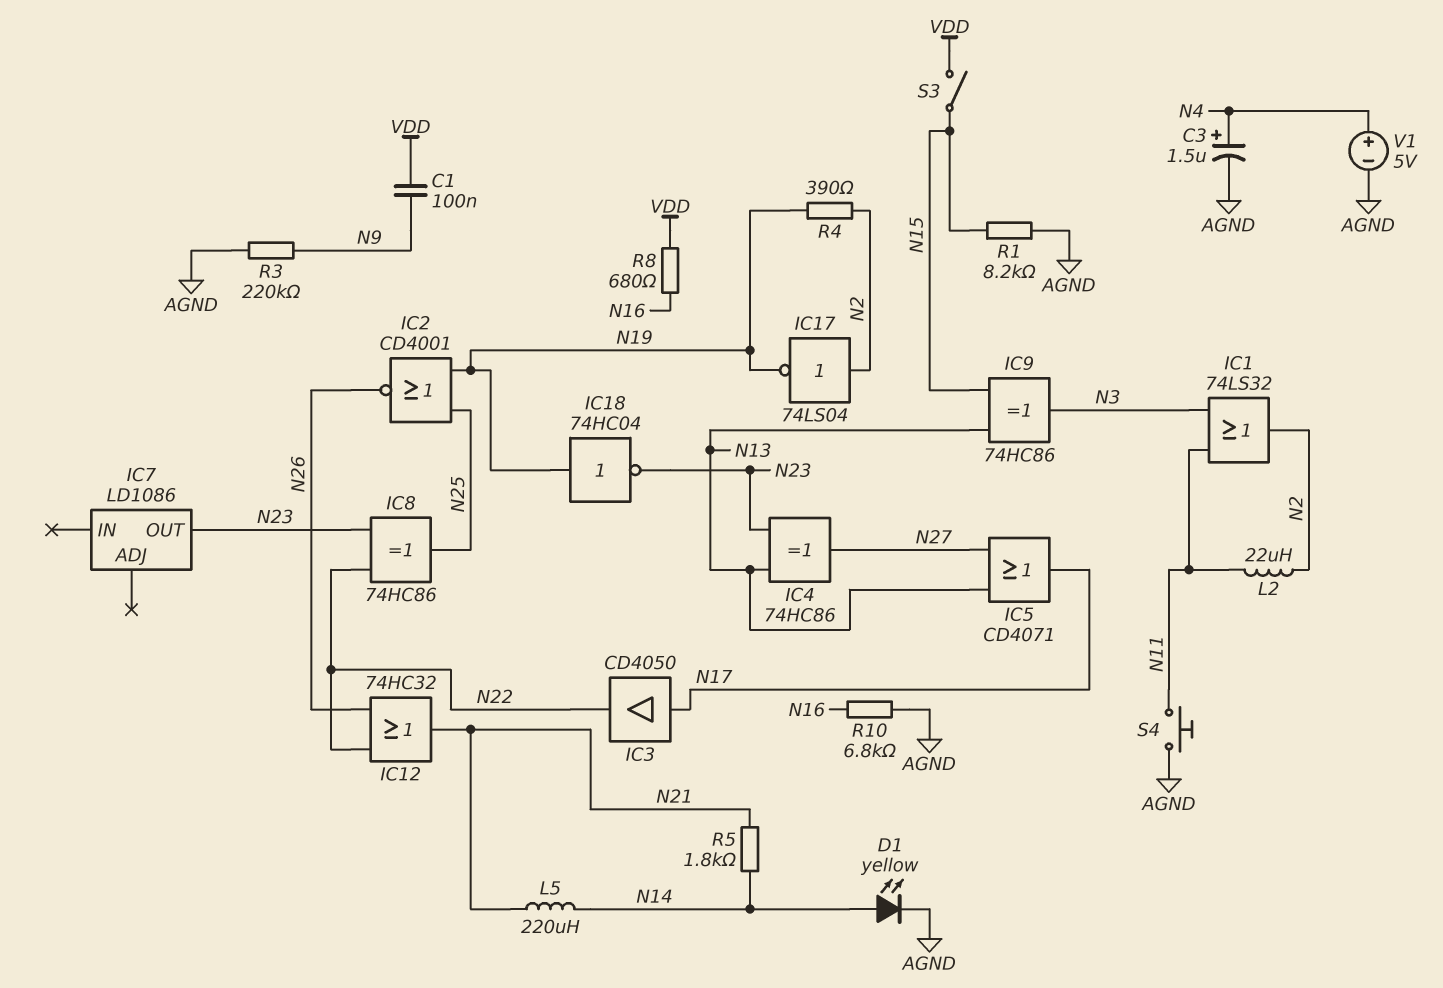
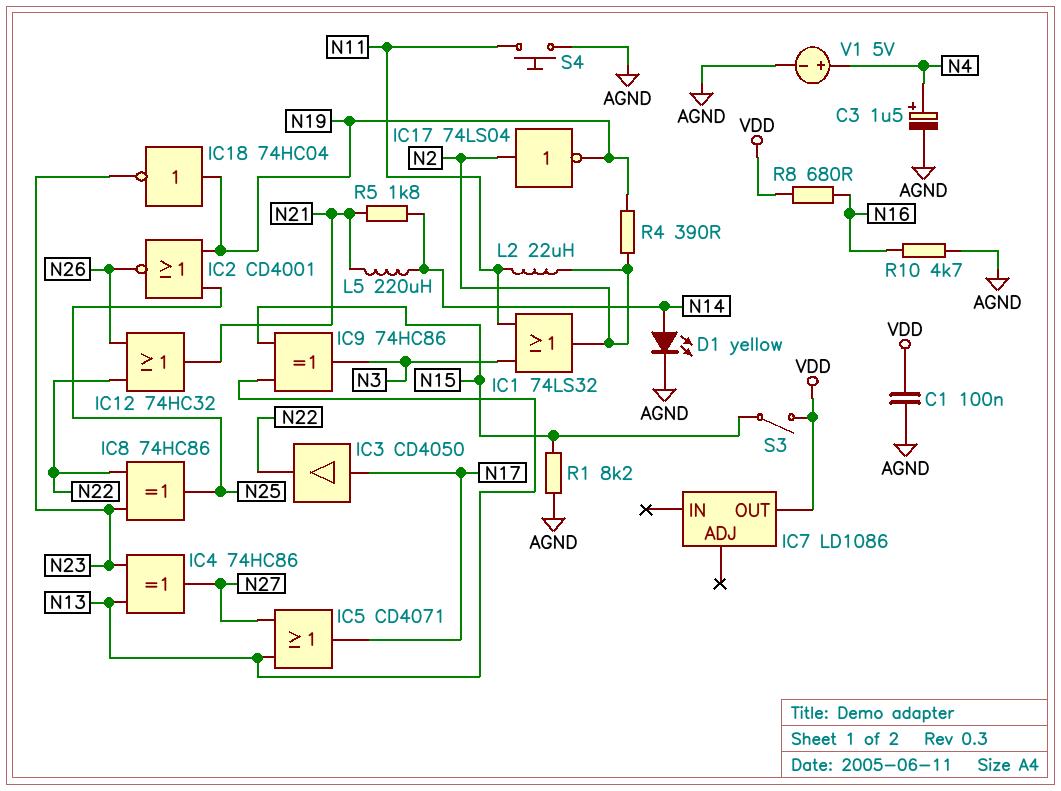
C1: 100nF (N9, VDD) -> 100nF (AGND, VDD)
IC7 pin OUT: N23 -> VDD
R3: 220k (AGND, N9) -> none
R10: 6.8k (AGND, N16) -> 4.7k (AGND, N16)

